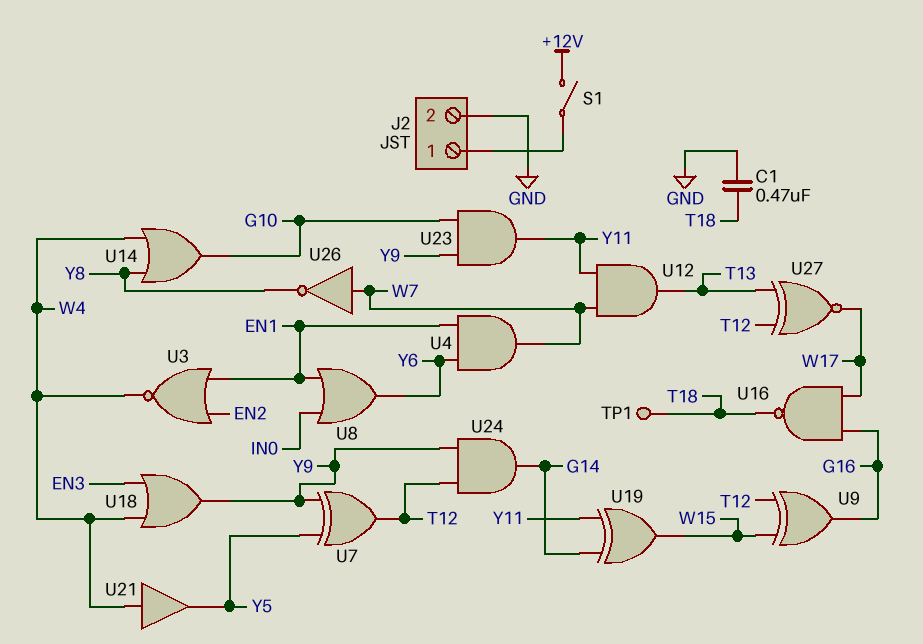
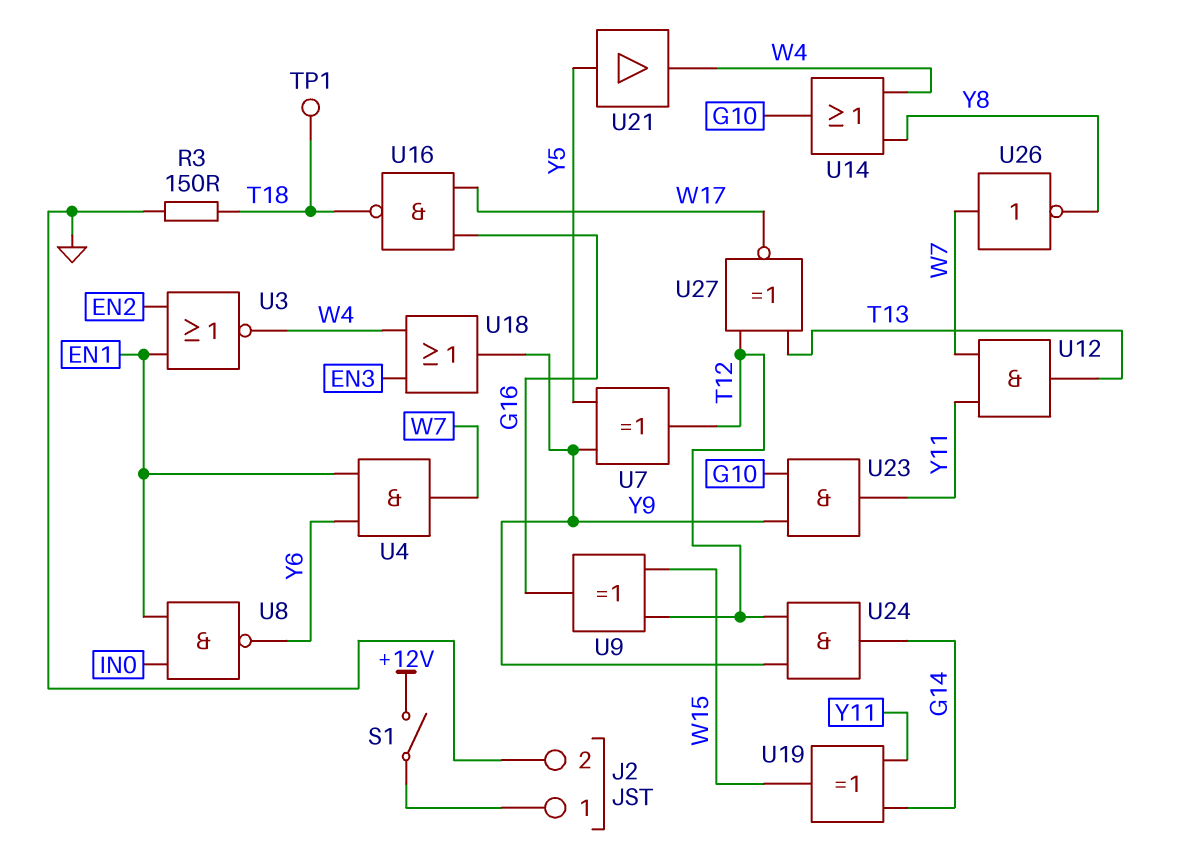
C1: 470nF (GND, T18) -> none
R3: none -> 150 (GND, T18)
U8: OR (in EN1, in IN0, out Y6) -> NAND (in EN1, in IN0, out Y6)
U21: buffer (in W4, out Y5) -> buffer (in Y5, out W4)

